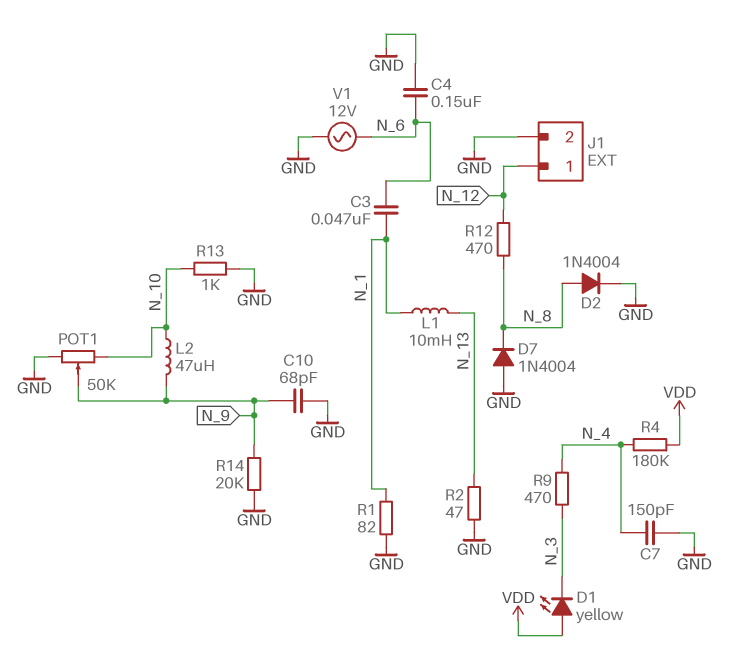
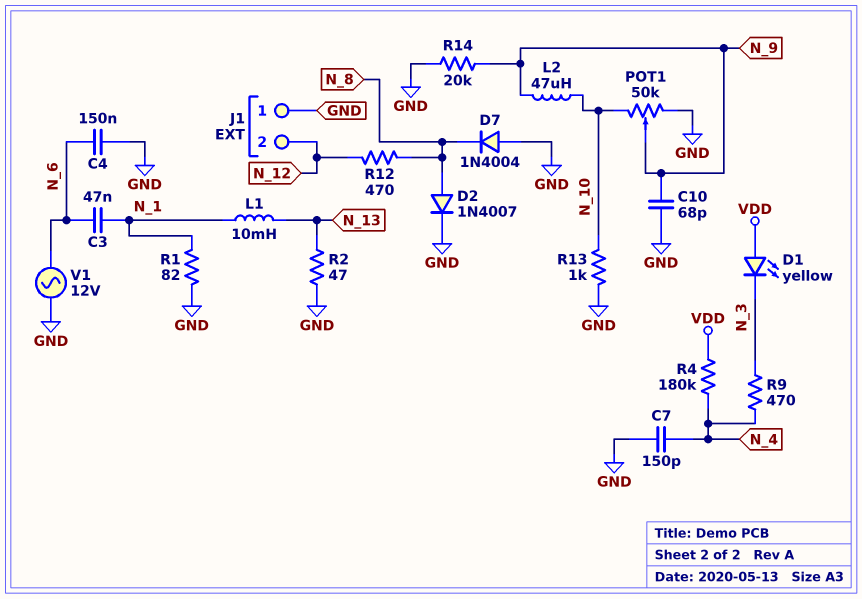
D2: diode 1N4004 (A N_8, K GND) -> diode 1N4007 (A N_8, K GND)
J1 pin 1: N_12 -> GND
J1 pin 2: GND -> N_12

